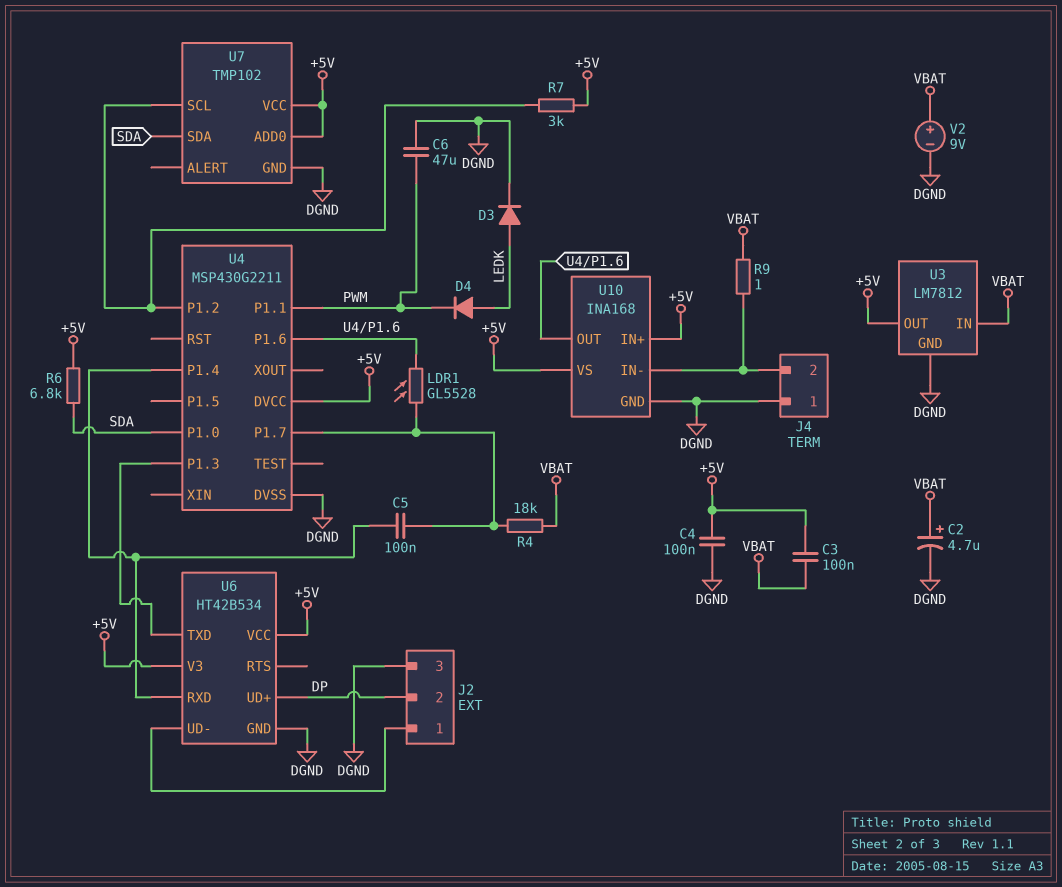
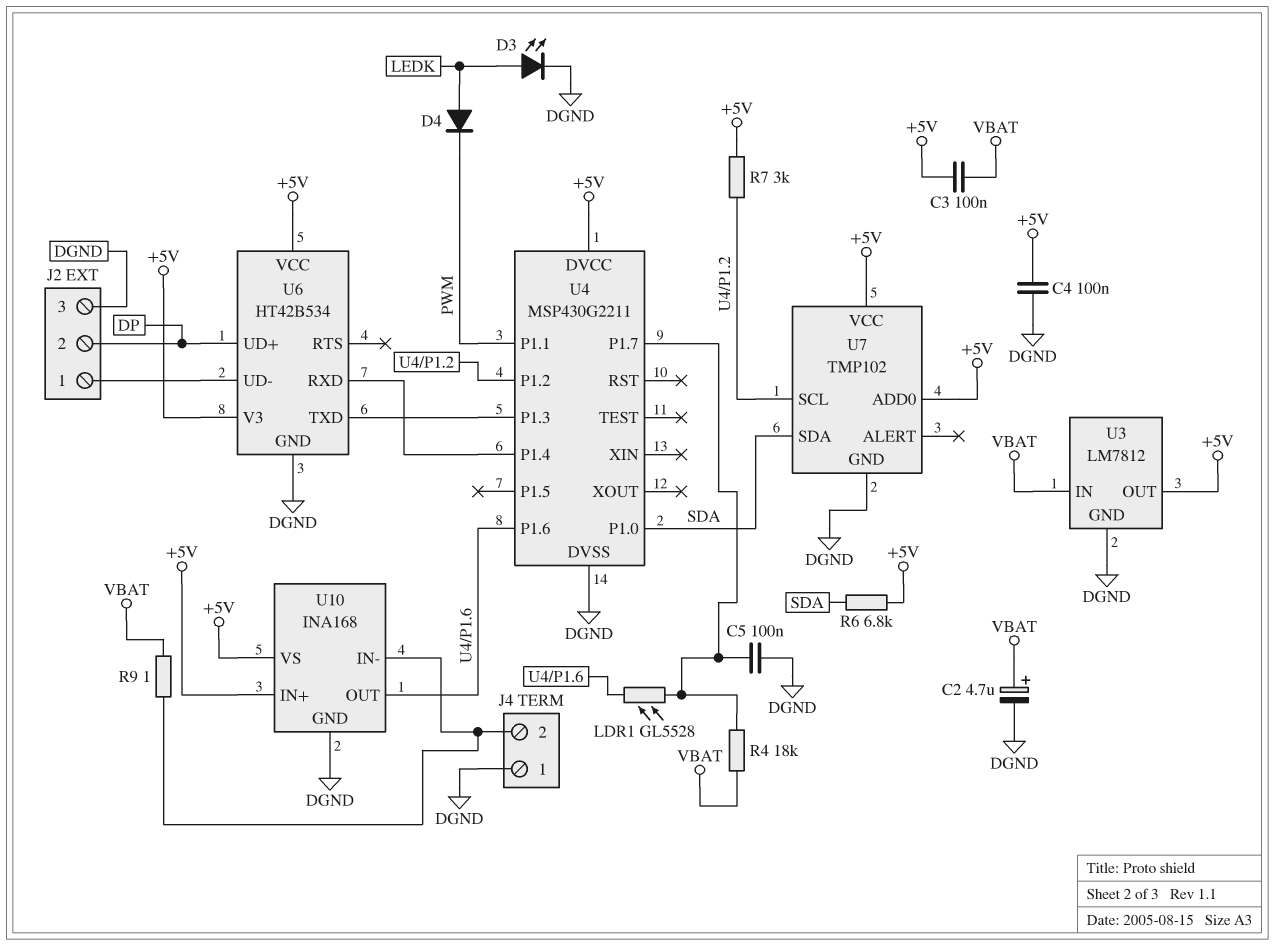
C5: 100nF (U4/P1.4, U4/P1.7) -> 100nF (DGND, U4/P1.7)
C6: 47uF (DGND, PWM) -> none
D3: diode (A LEDK, K DGND) -> LED (A LEDK, K DGND)
V2: 9V (plus VBAT, minus DGND) -> none

